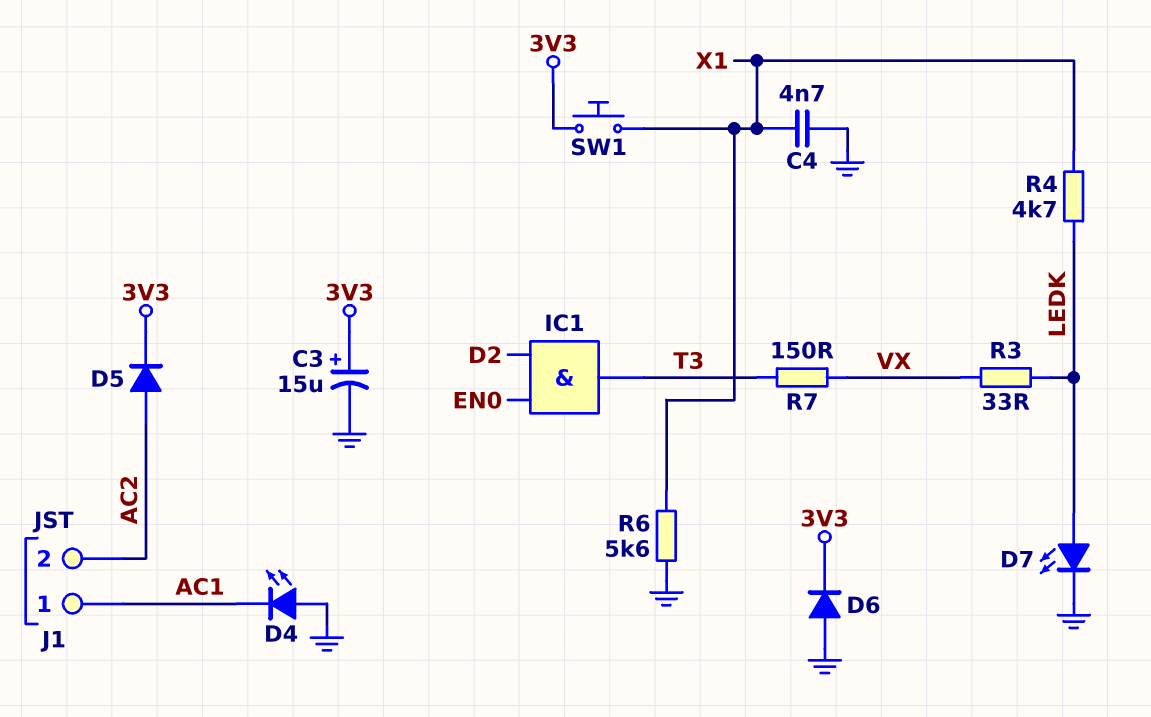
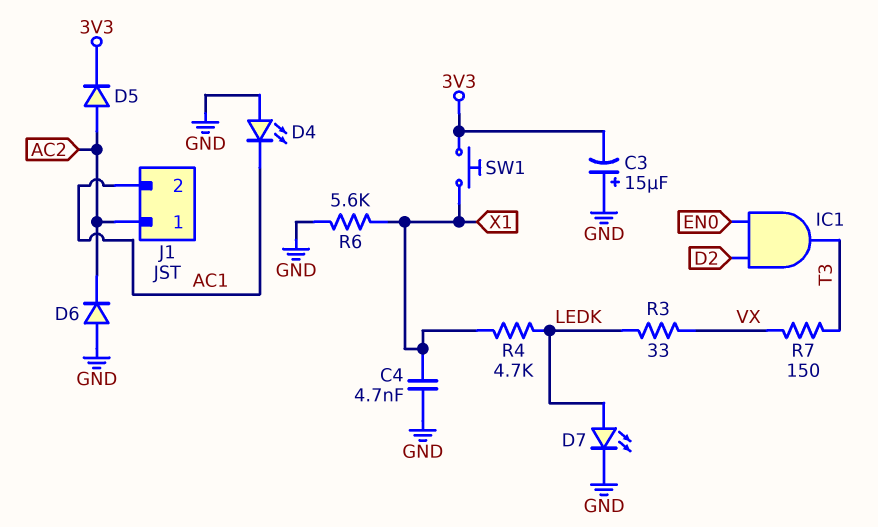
C3: 15uF (plus 3V3, minus GND) -> 15uF (plus GND, minus 3V3)
D6: diode (A GND, K 3V3) -> diode (A GND, K AC2)
J1 pin 1: AC1 -> AC2
J1 pin 2: AC2 -> AC1

